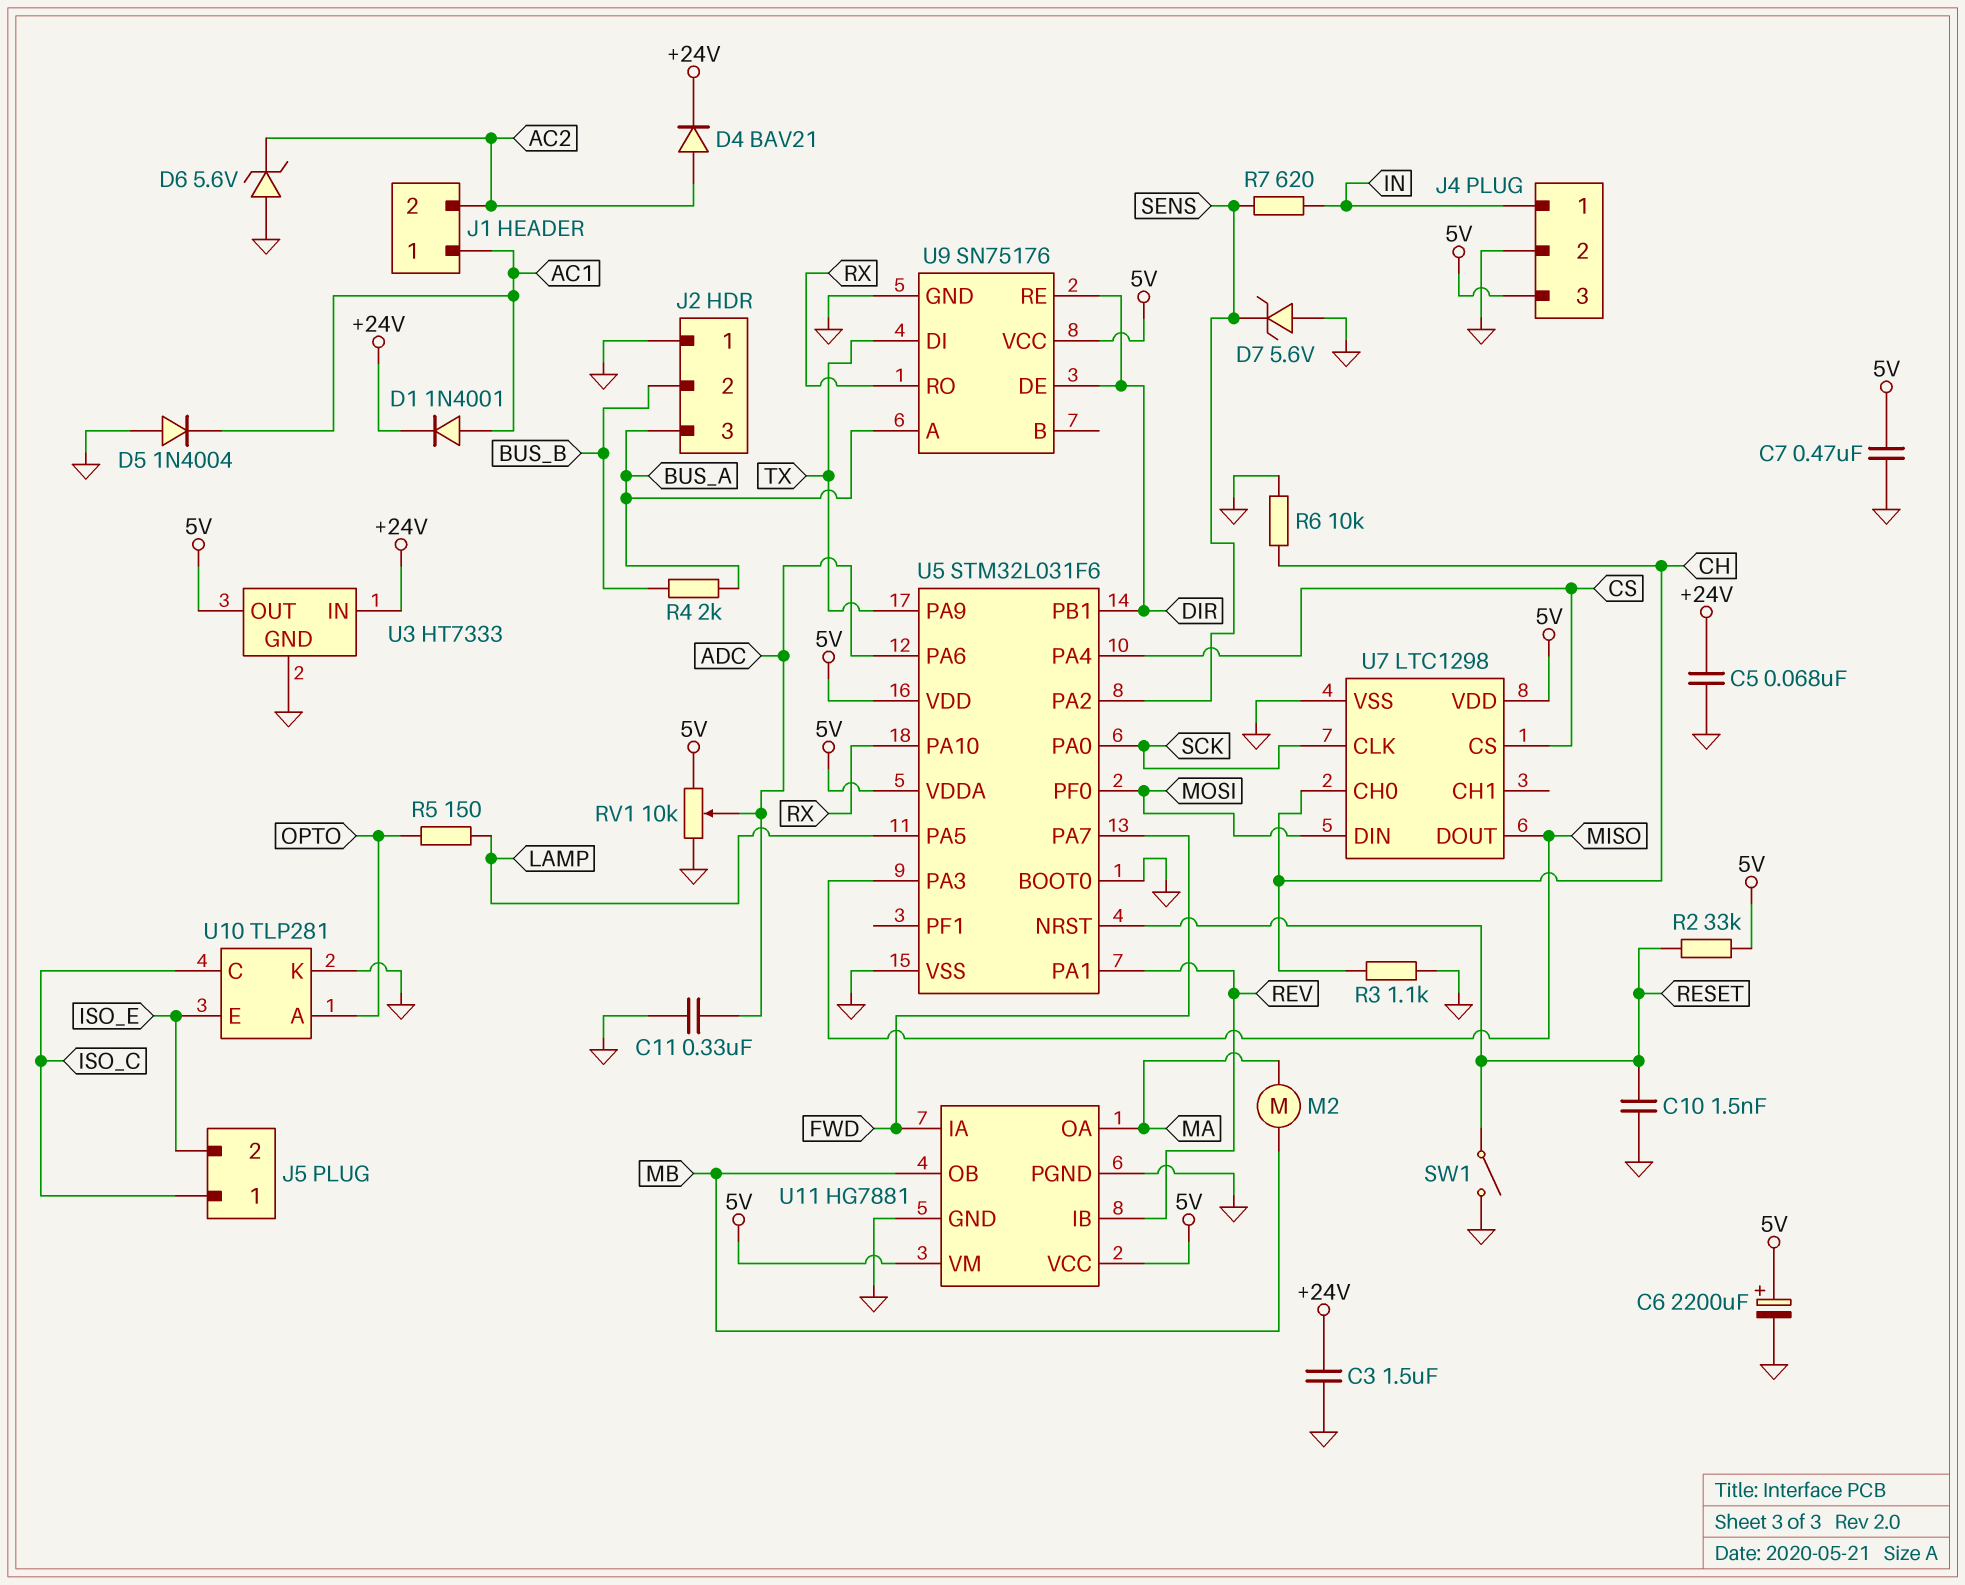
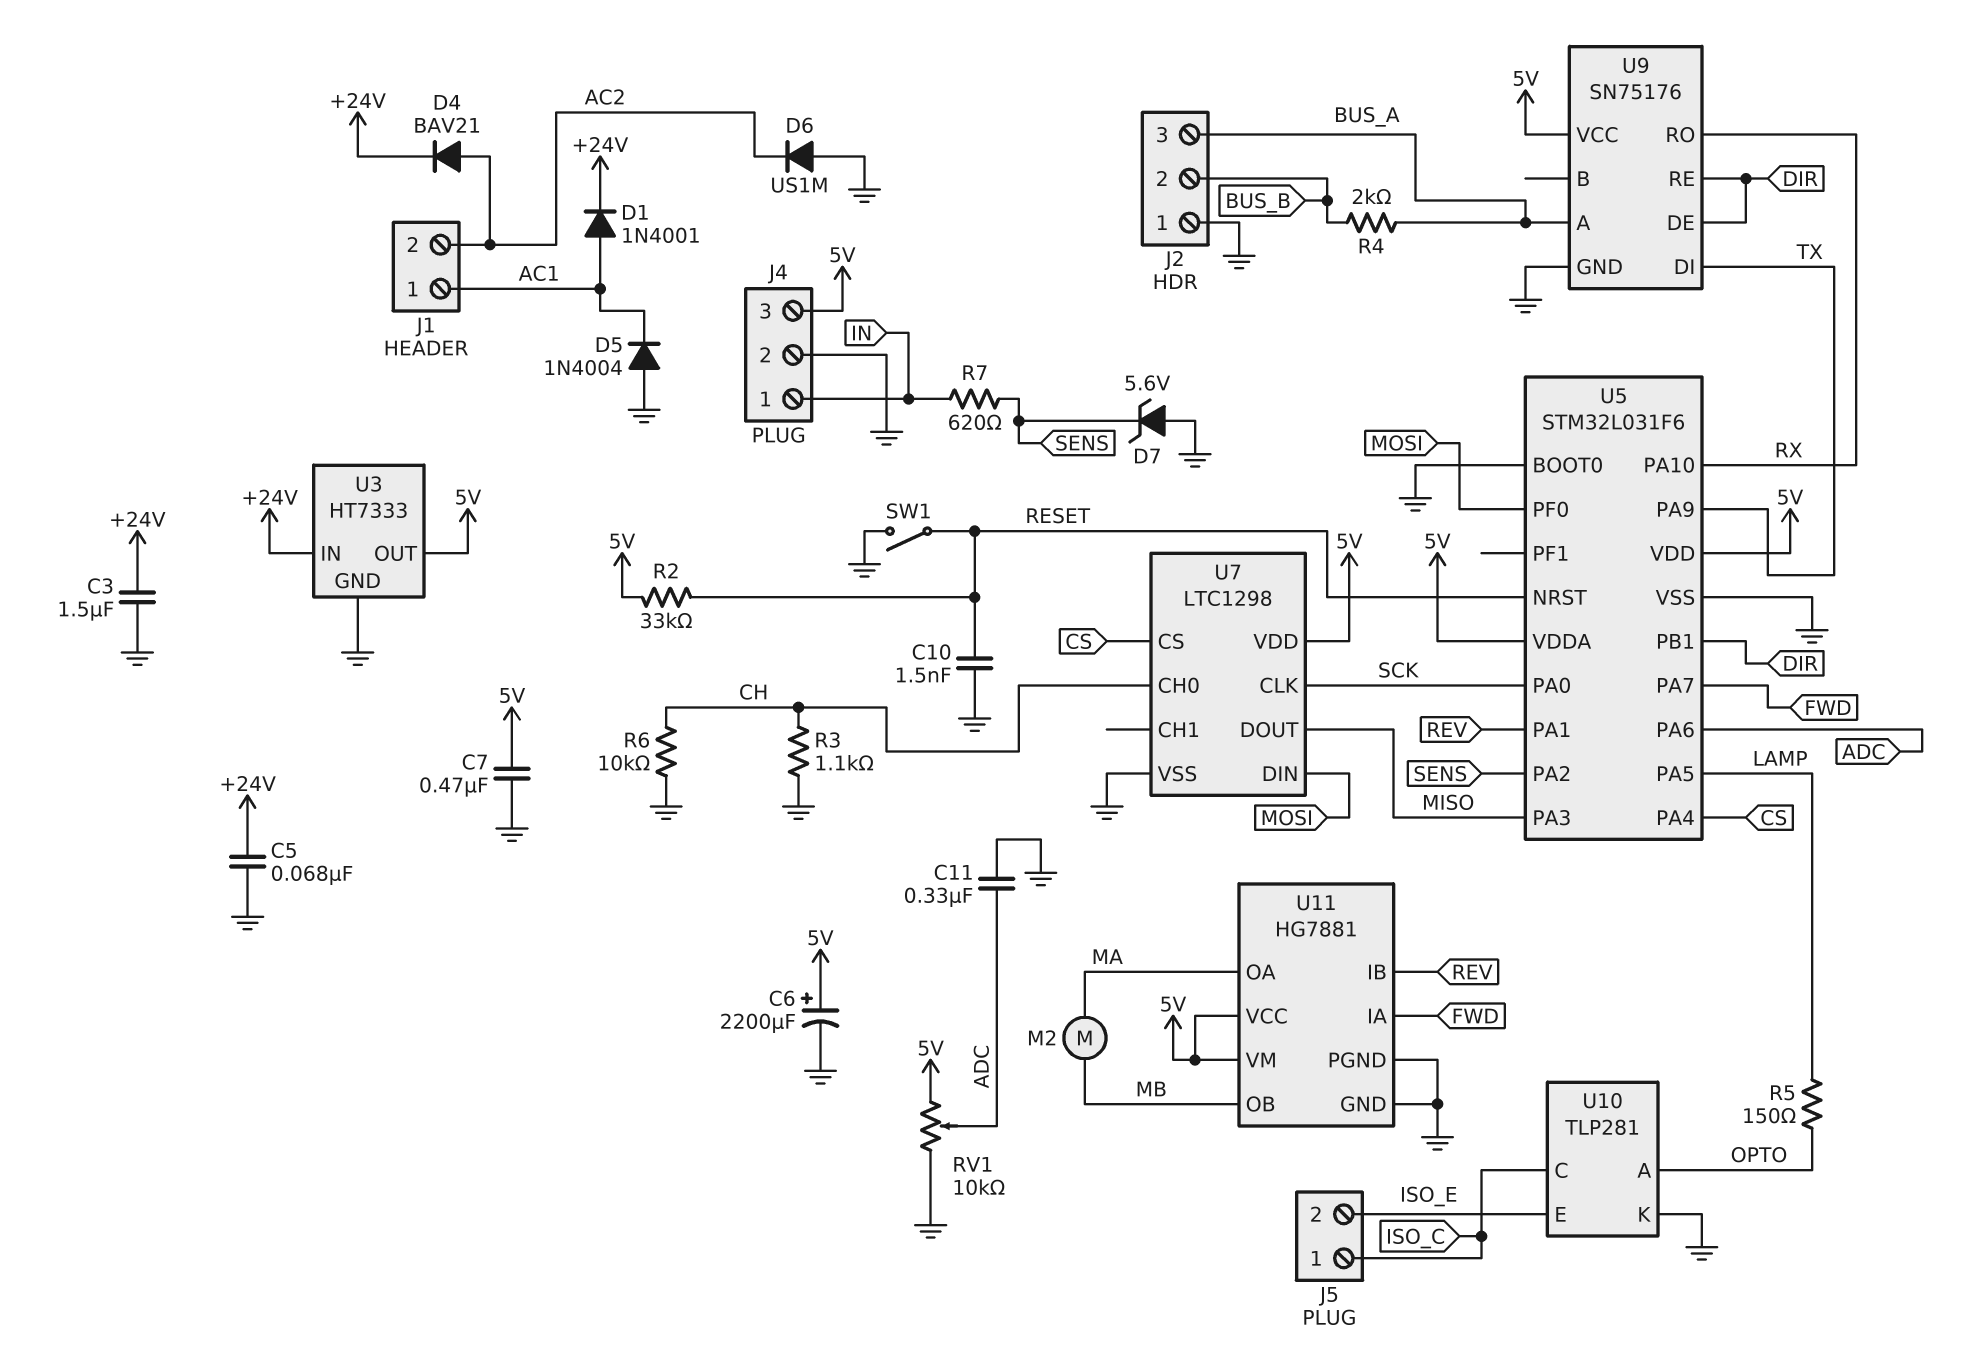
D6: zener 5.6V (A GND, K AC2) -> diode US1M (A GND, K AC2)

